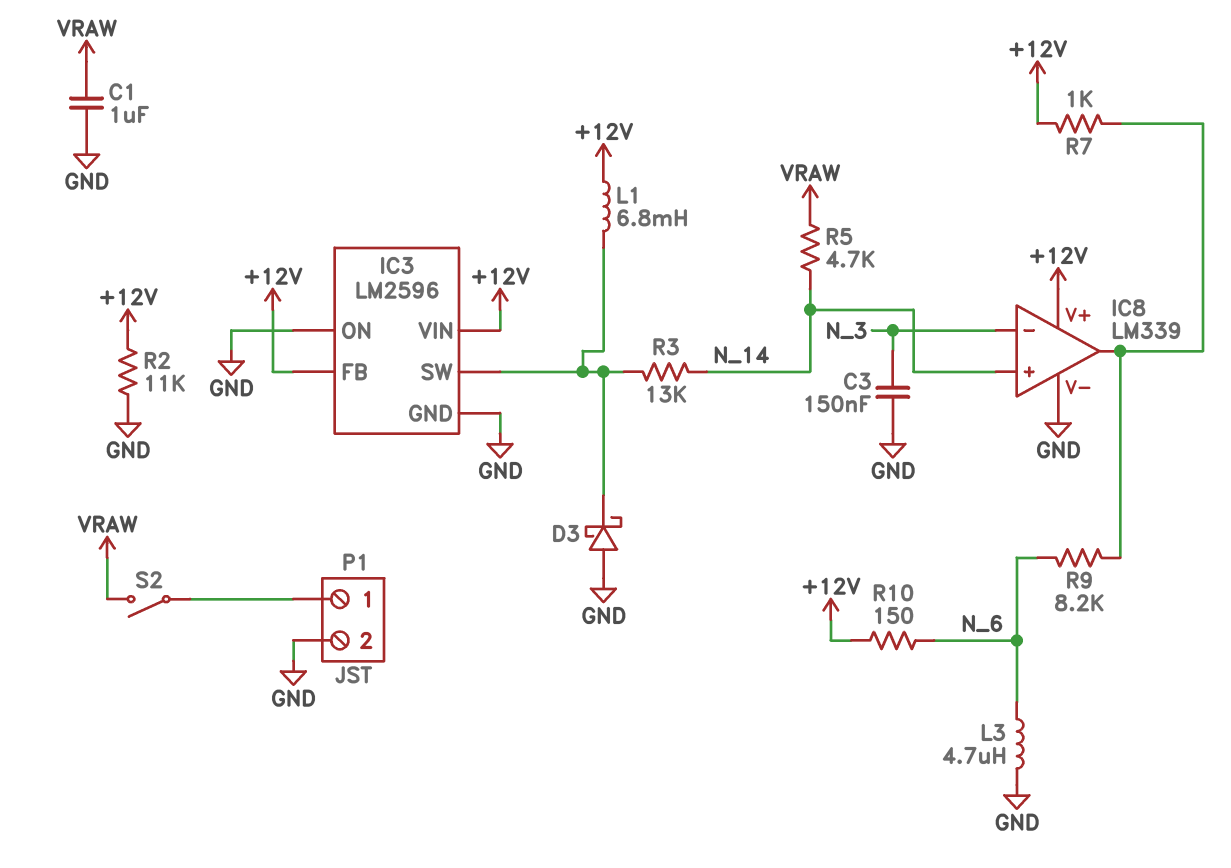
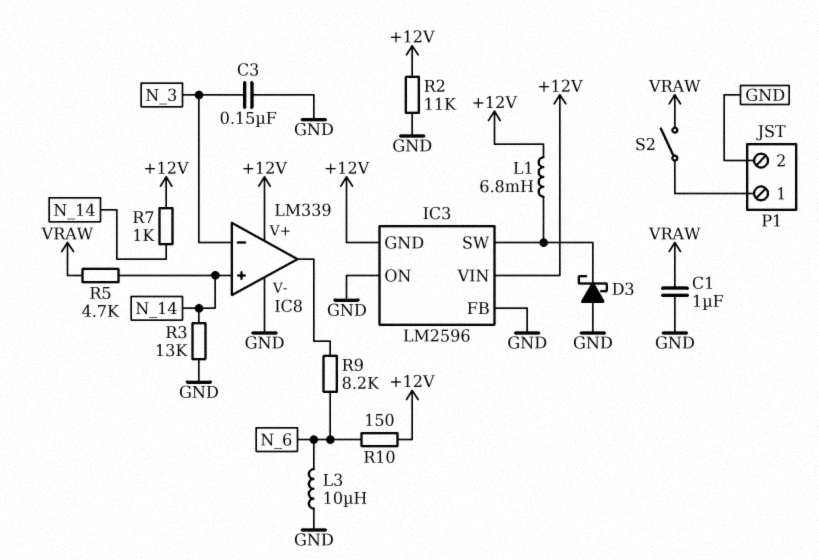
IC3 pin FB: +12V -> GND
IC3 pin GND: GND -> +12V
L3: 4.7uH (GND, N_6) -> 10uH (GND, N_6)
R3: 13k (IC3/SW, N_14) -> 13k (GND, N_14)
R7: 1k (+12V, IC8/out) -> 1k (+12V, N_14)

